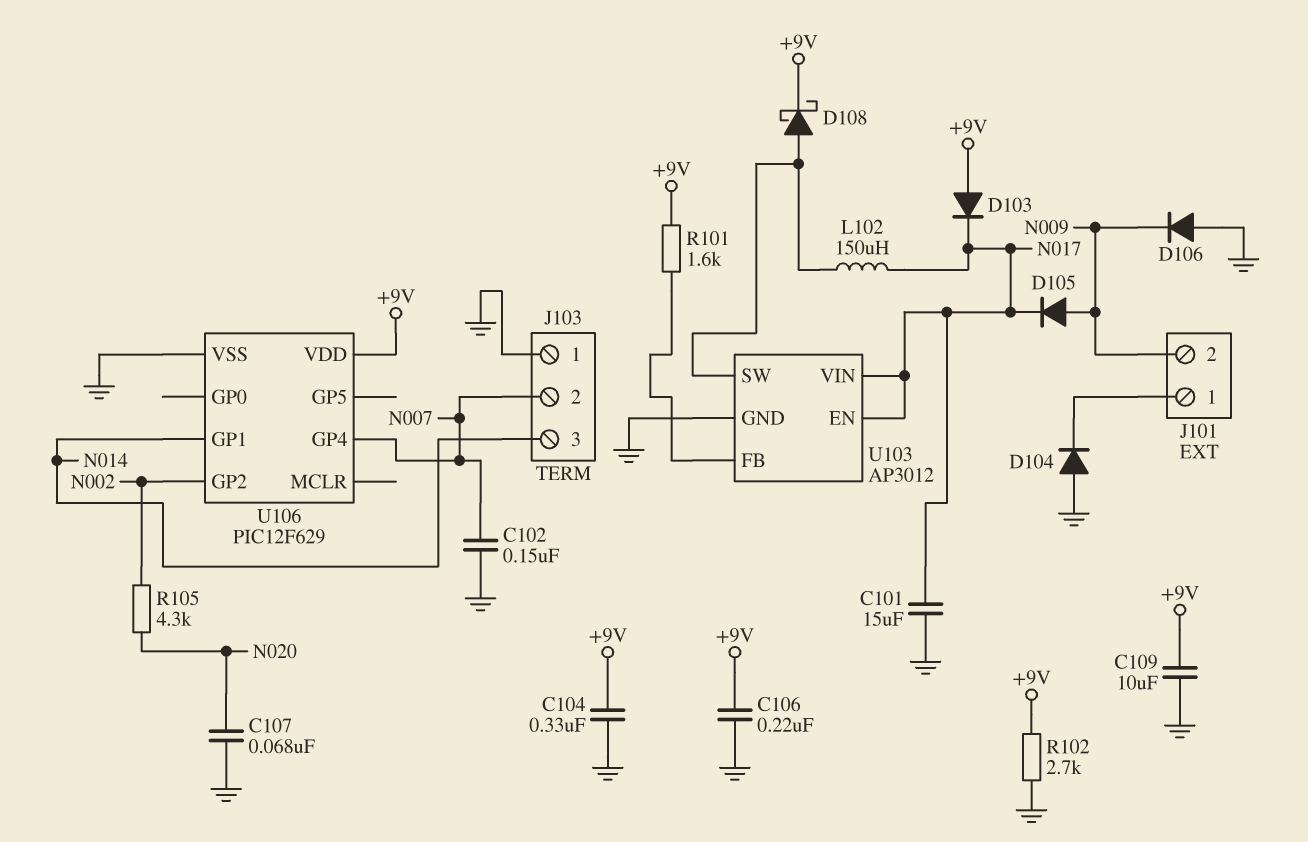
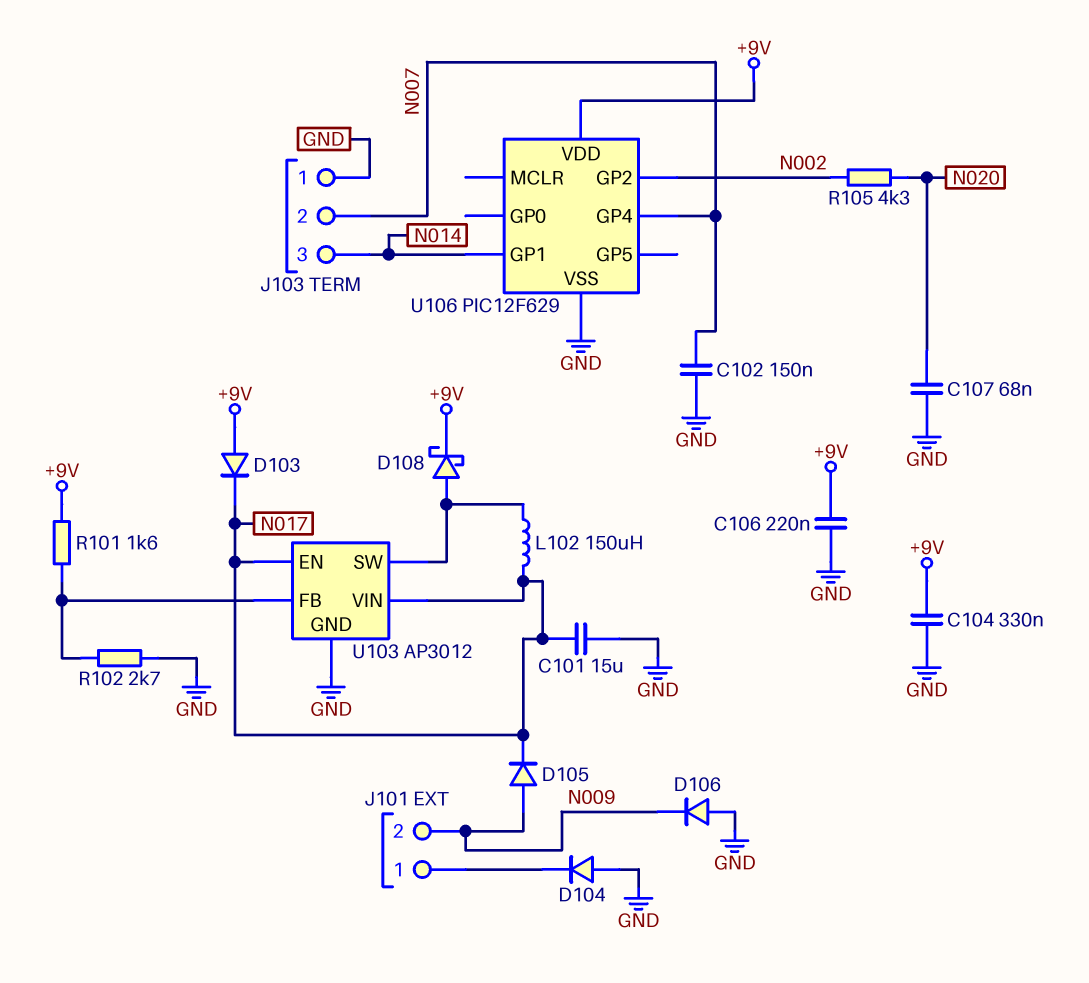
C109: 10uF (+9V, GND) -> none
R102: 2.7k (+9V, GND) -> 2.7k (GND, U103/FB)

